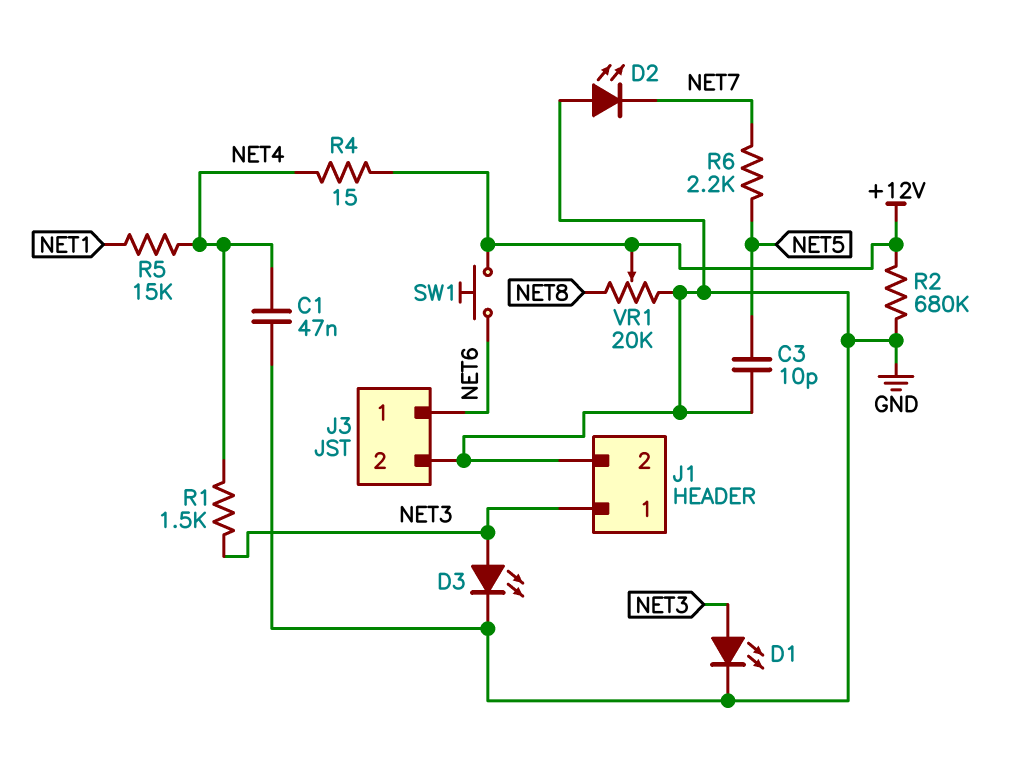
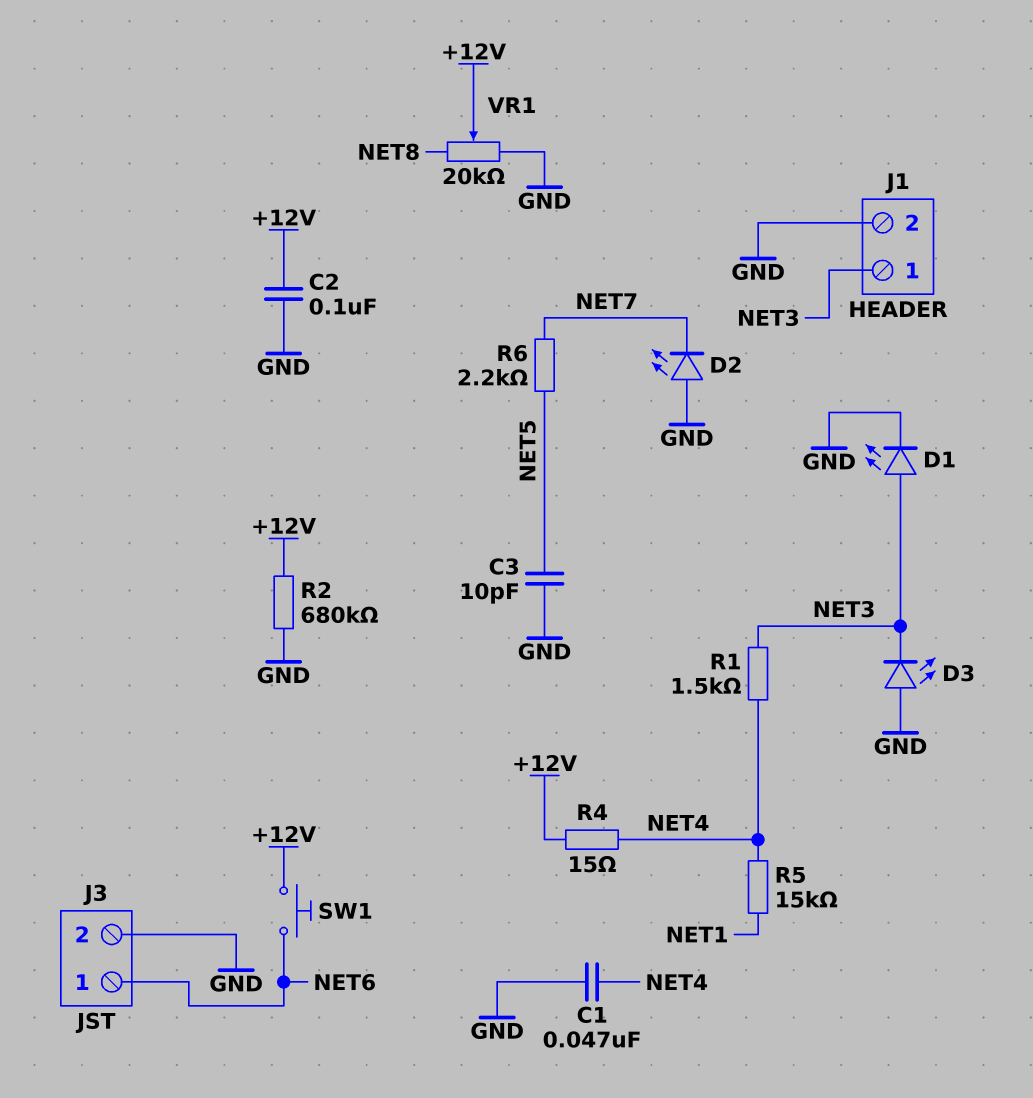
C2: none -> 100nF (+12V, GND)
D3: LED (A NET3, K GND) -> LED (A GND, K NET3)

